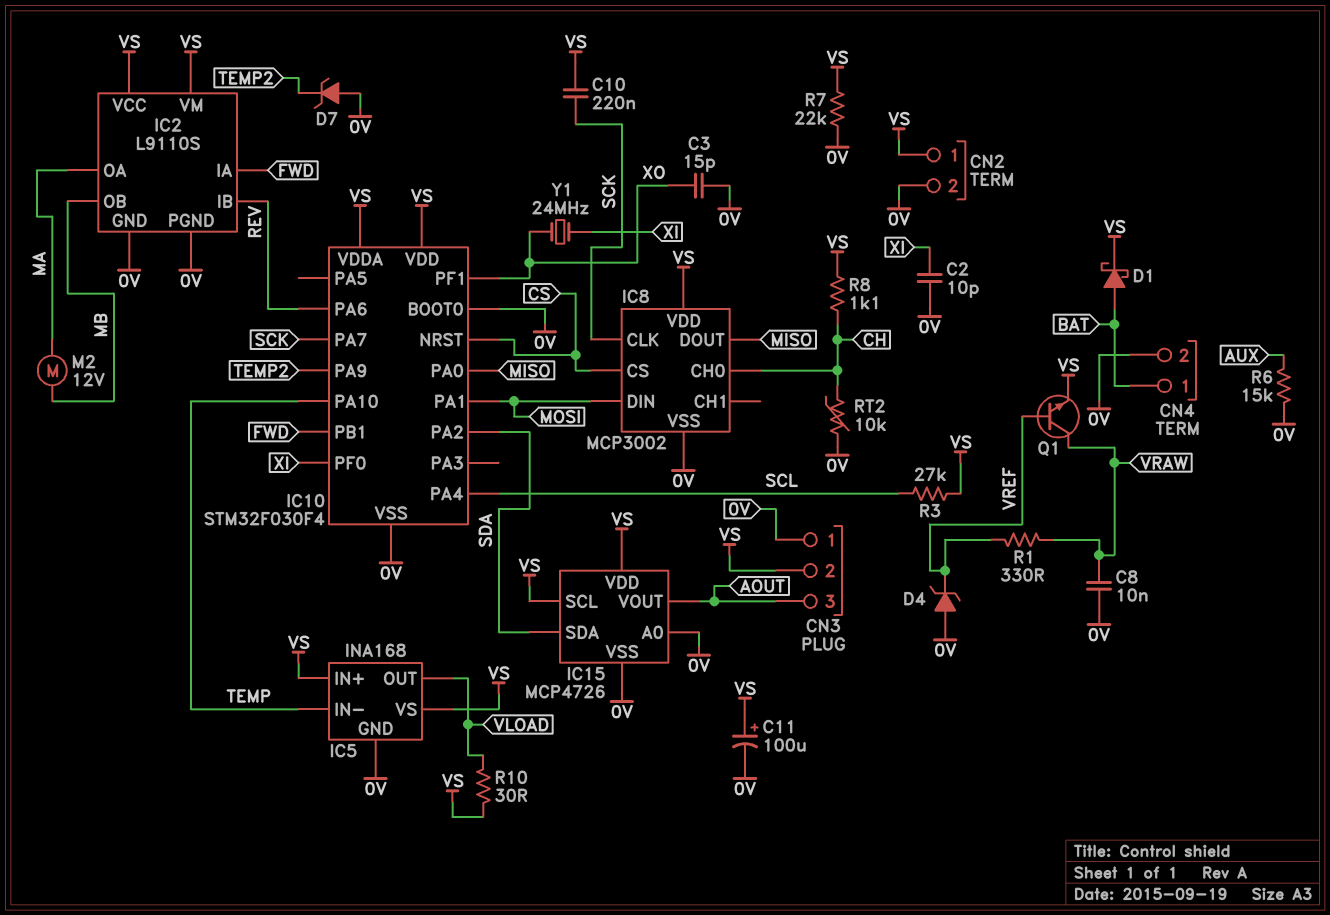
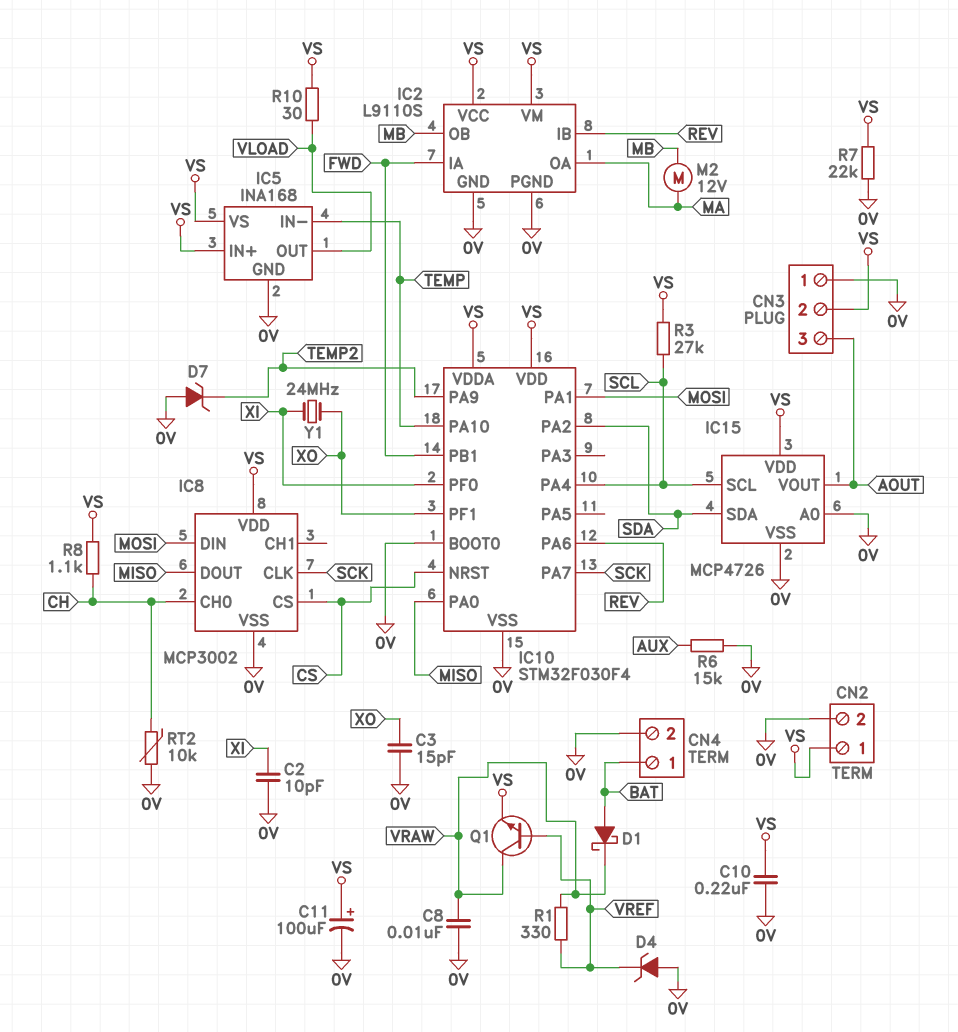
C10: 220nF (SCK, VS) -> 220nF (0V, VS)
D1: schottky (A BAT, K VS) -> schottky (A BAT, K VRAW)
IC15 pin SCL: VS -> SCL

